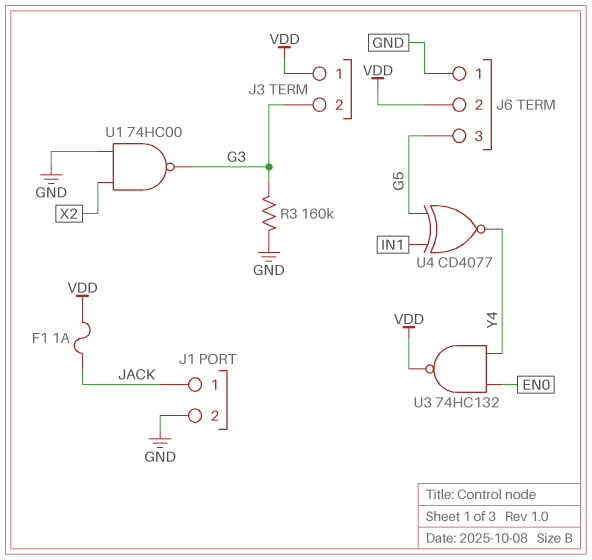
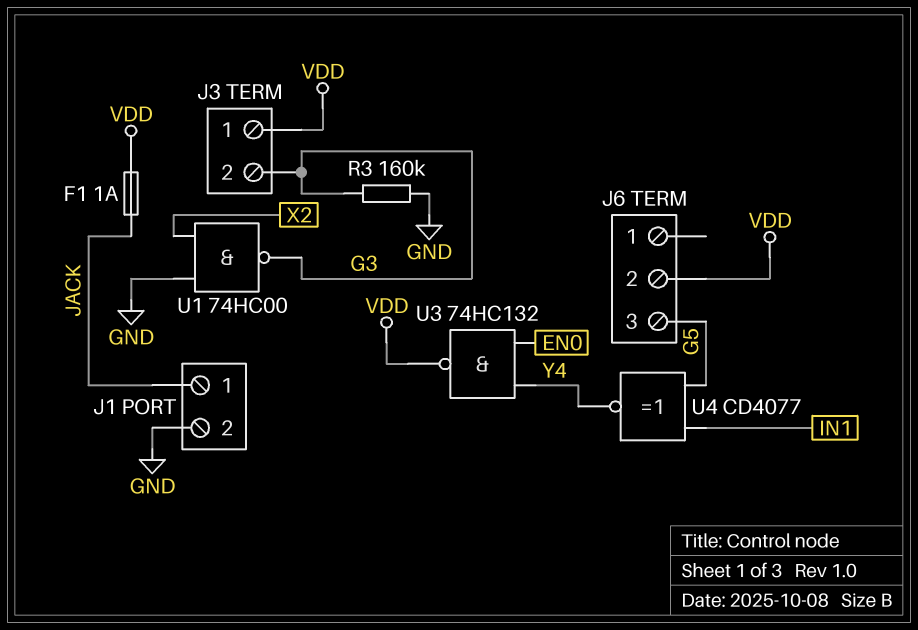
J6 pin 1: GND -> none

